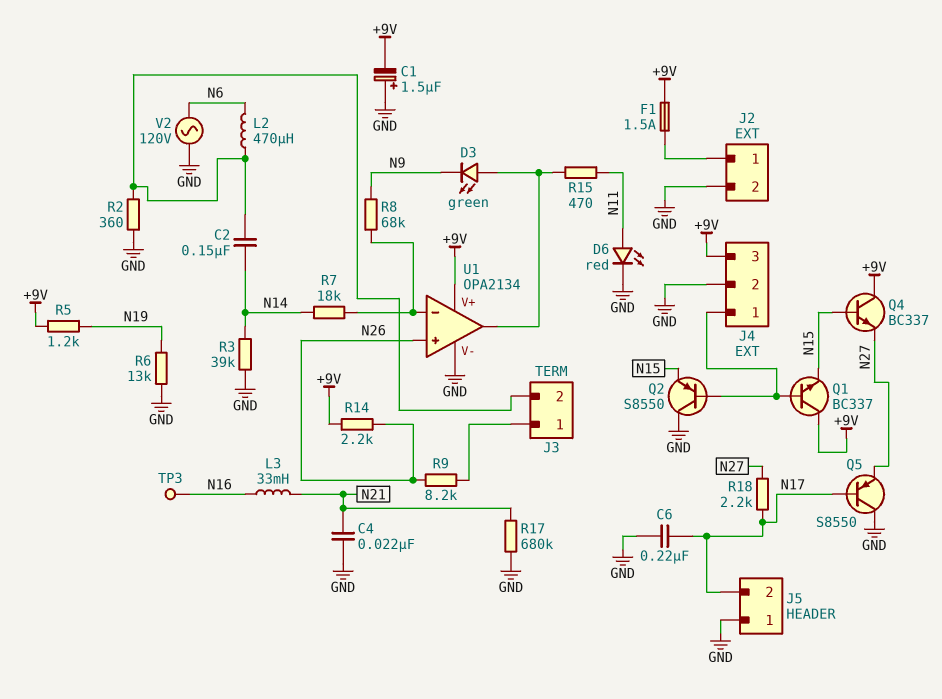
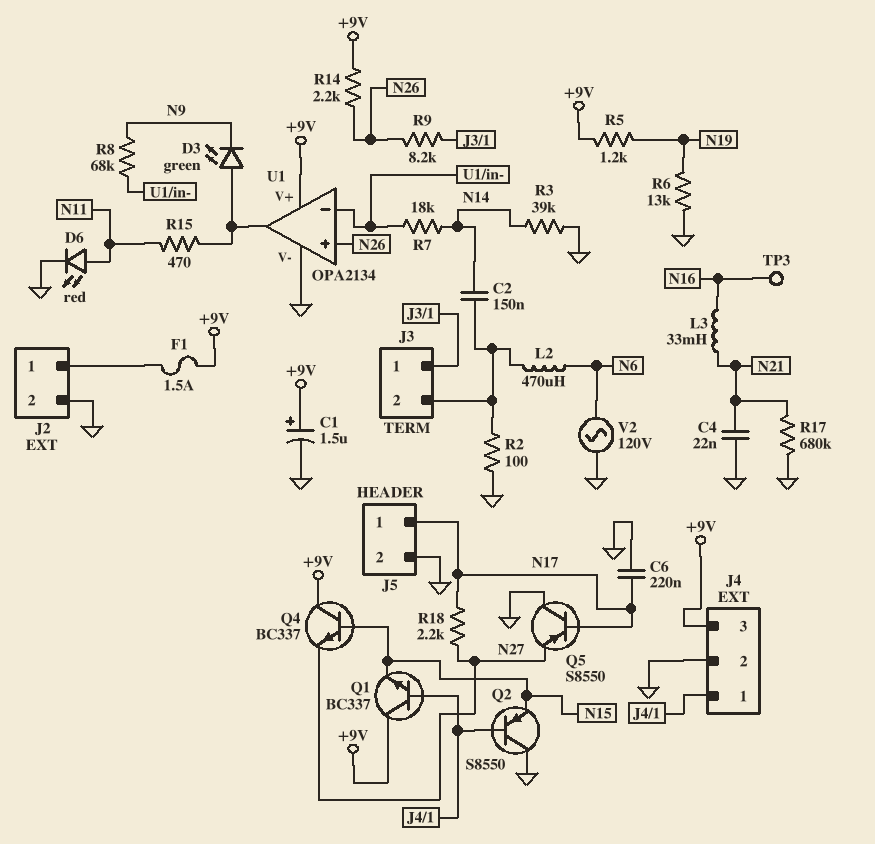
C1: 1.5uF (plus GND, minus +9V) -> 1.5uF (plus +9V, minus GND)
J5 pin 1: GND -> N17
J5 pin 2: N17 -> GND
R2: 360 (GND, J3/2) -> 100 (GND, J3/2)

